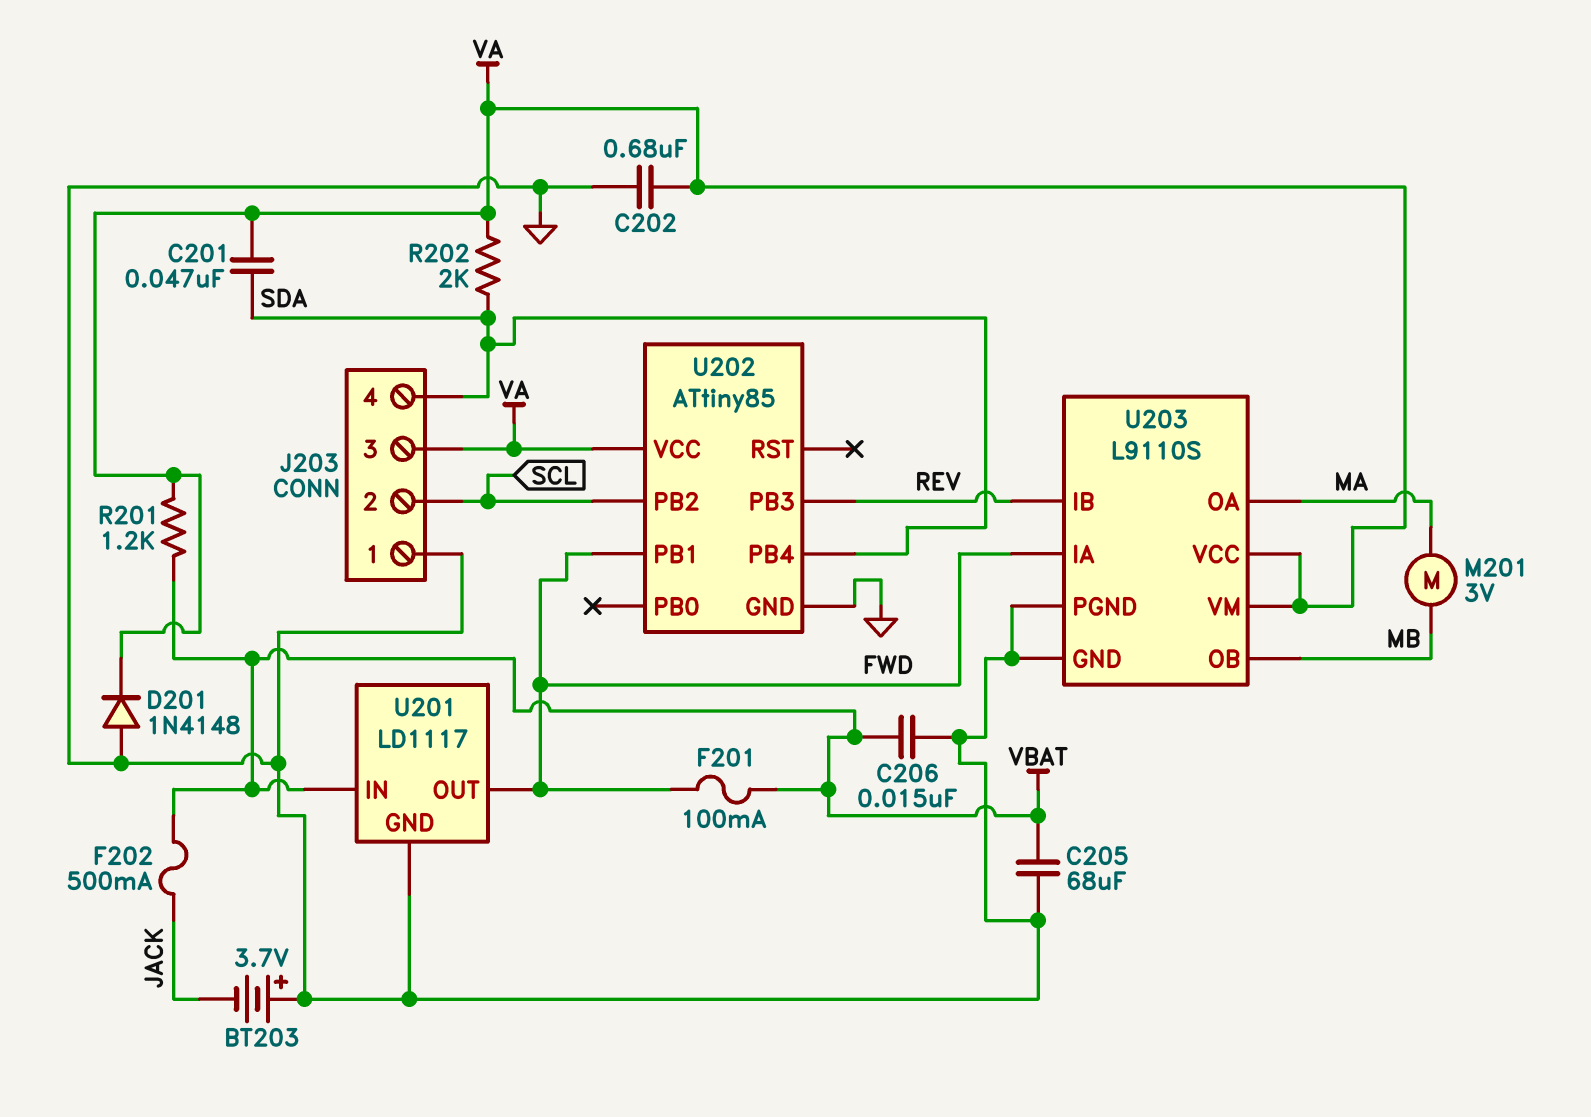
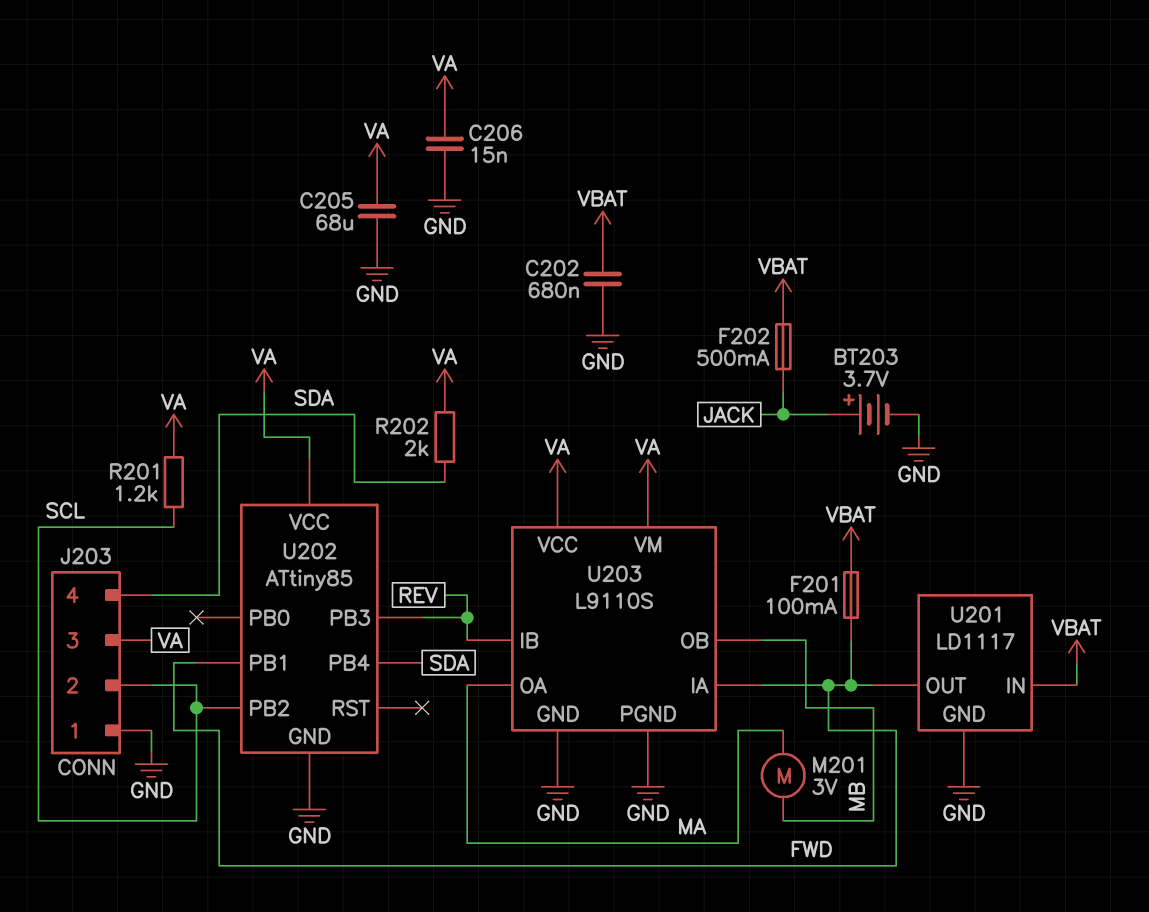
BT203: 3.7V (plus GND, minus JACK) -> 3.7V (plus JACK, minus GND)
C201: 47nF (SDA, VA) -> none
C202: 680nF (GND, VA) -> 680nF (GND, VBAT)
C205: 68uF (GND, VBAT) -> 68uF (GND, VA)
C206: 15nF (GND, VBAT) -> 15nF (GND, VA)
D201: diode 1N4148 (A GND, K VA) -> none
R201: 1.2k (VA, VBAT) -> 1.2k (SCL, VA)

